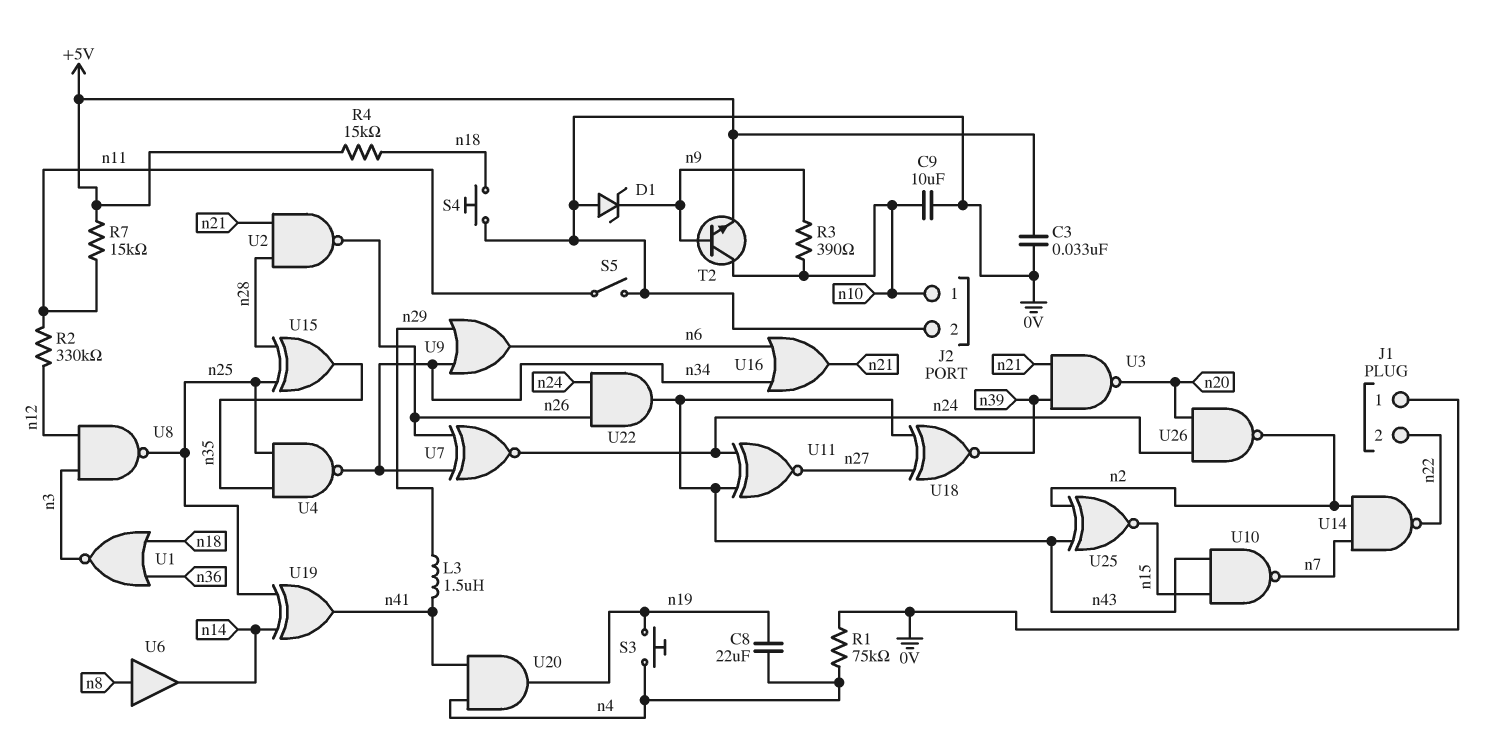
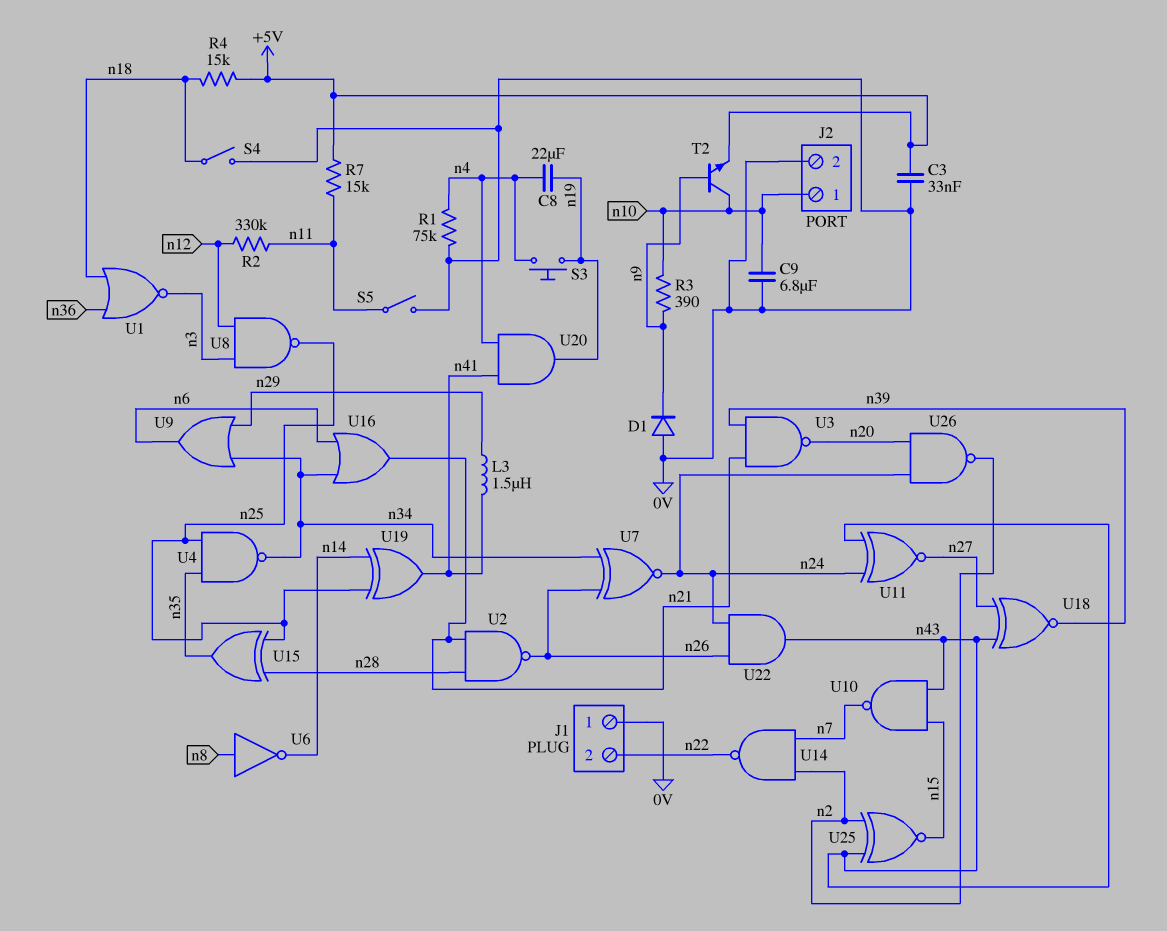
C9: 10uF (0V, n10) -> 6.8uF (0V, n10)
D1: zener (A 0V, K n9) -> diode (A 0V, K n9)
S4: button (0V, n18) -> switch (0V, n18)
U6: buffer (in n8, out n14) -> NOT (in n8, out n14)

